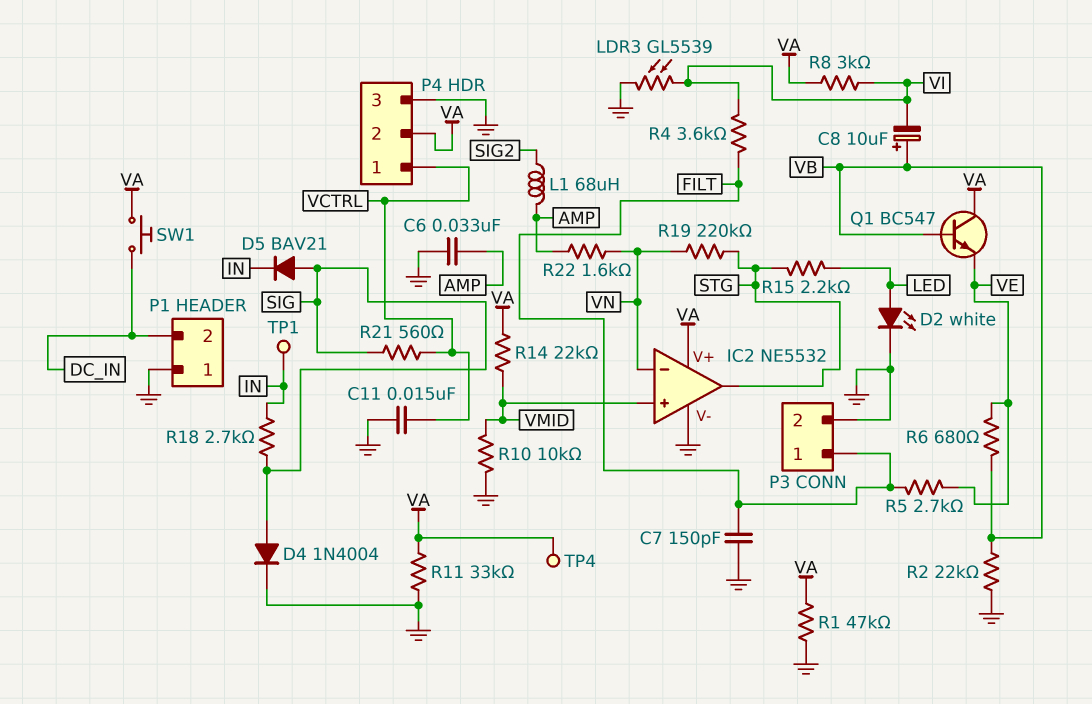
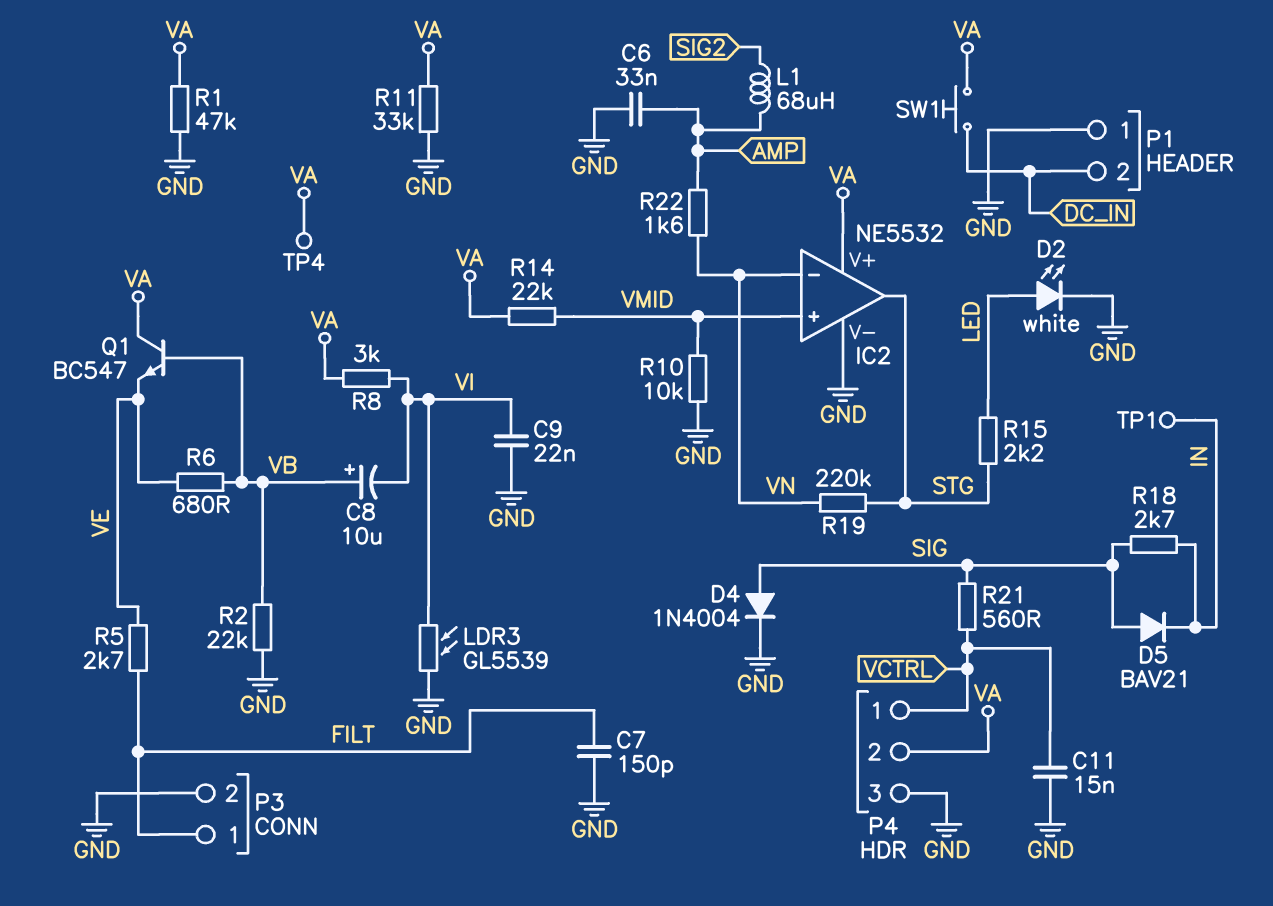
C9: none -> 22nF (GND, VI)
R4: 3.6k (FILT, VI) -> none

